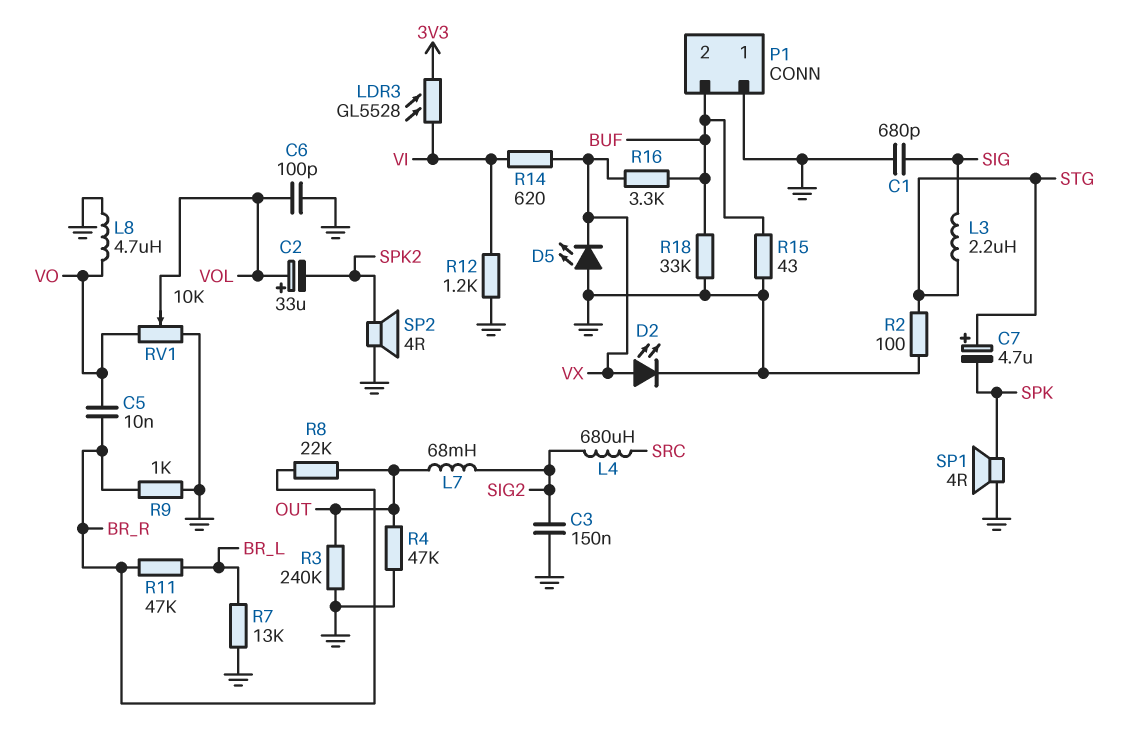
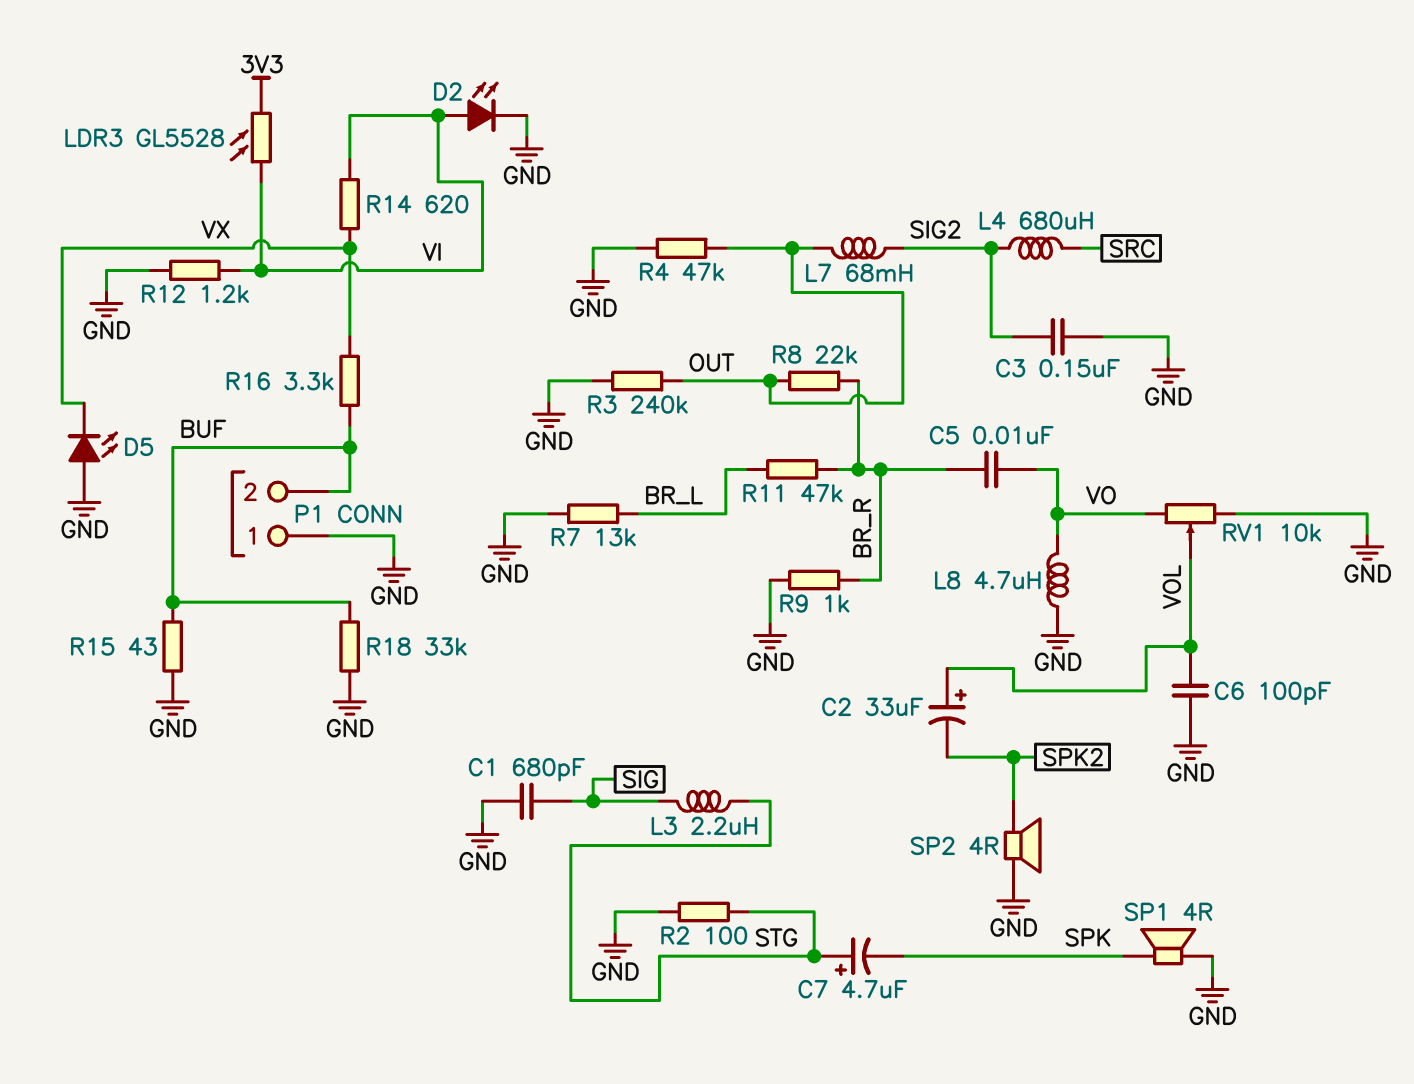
D2: LED (A VX, K GND) -> LED (A VI, K GND)

